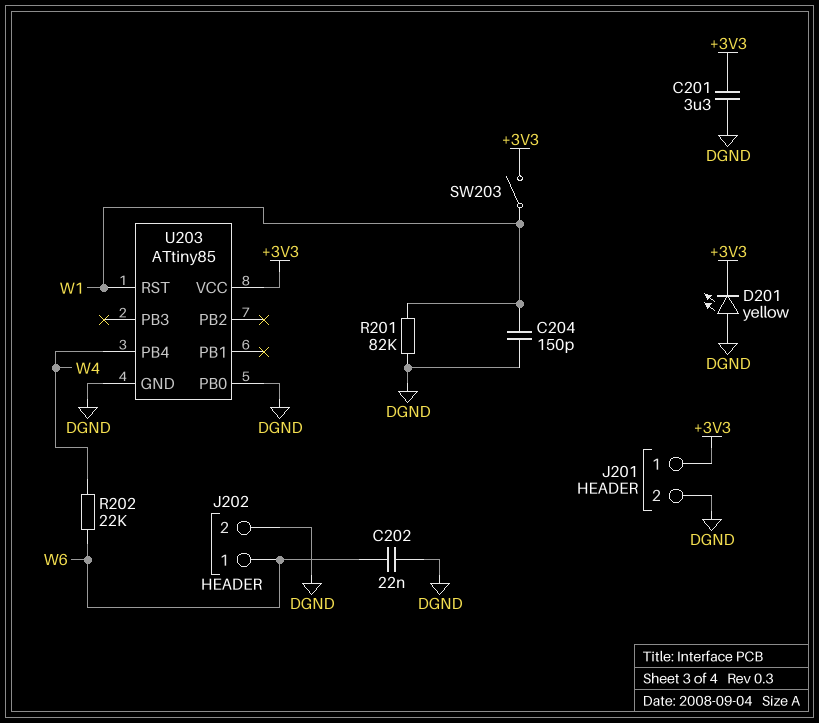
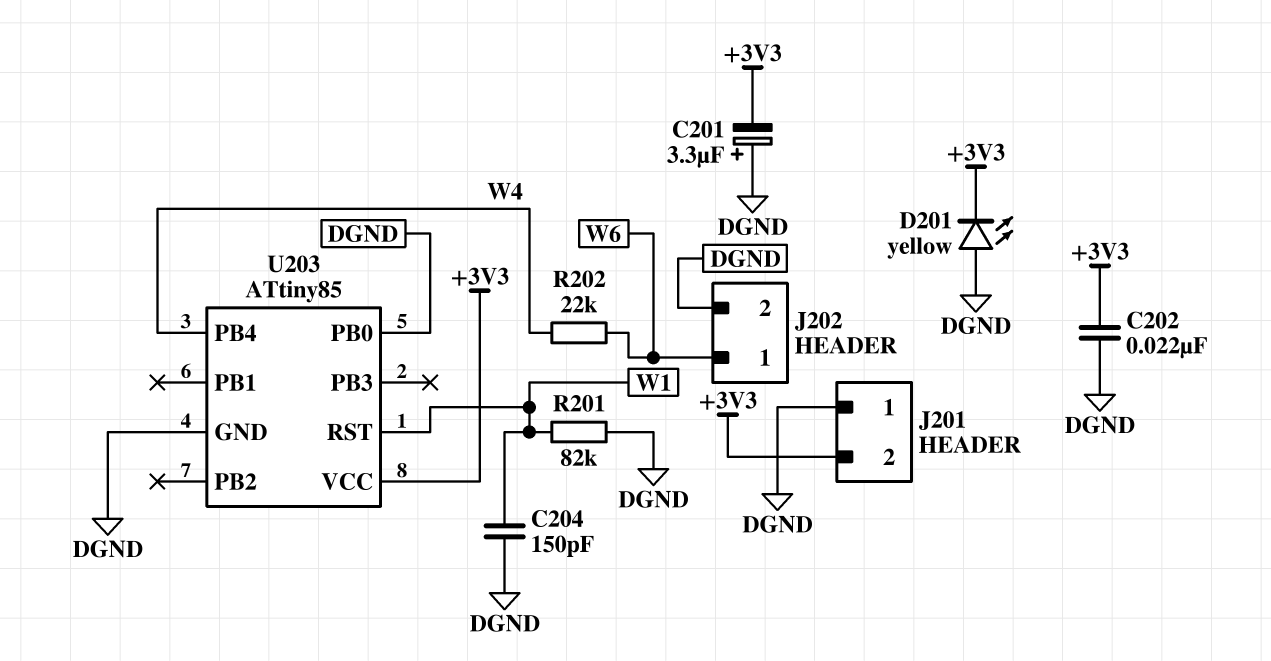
C201: 3.3uF (+3V3, DGND) -> 3.3uF (plus DGND, minus +3V3)
C202: 22nF (DGND, W6) -> 22nF (+3V3, DGND)
J201 pin 1: +3V3 -> DGND
J201 pin 2: DGND -> +3V3
SW203: switch (+3V3, W1) -> none

